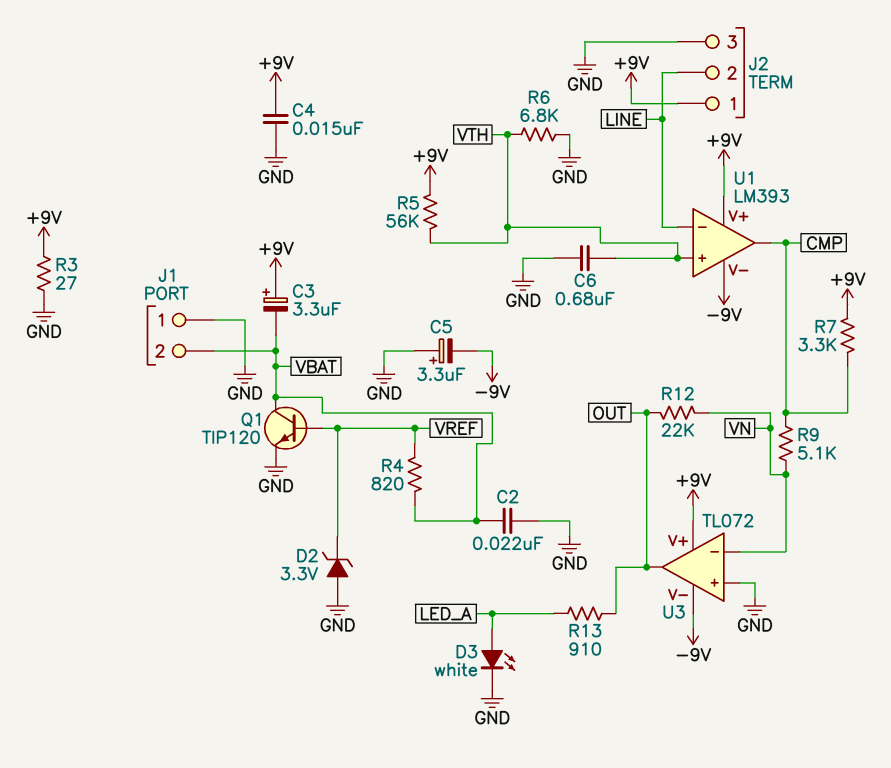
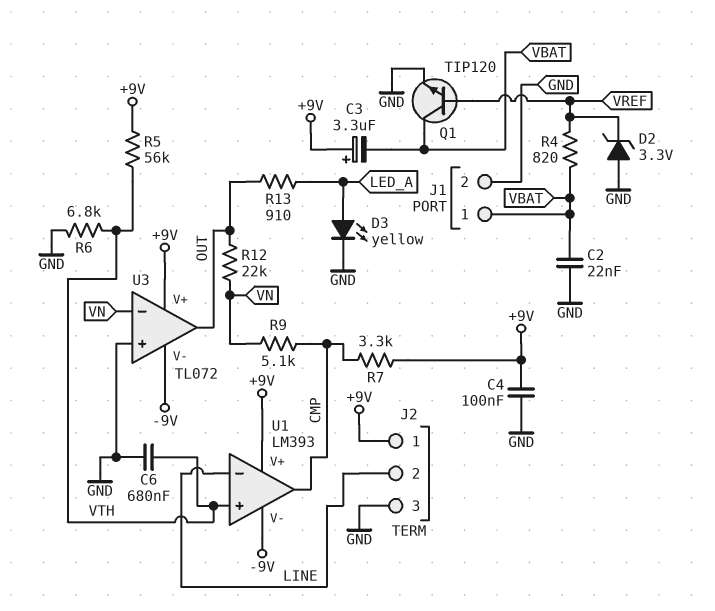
C4: 15nF (+9V, GND) -> 100nF (+9V, GND)
C5: 3.3uF (plus GND, minus -9V) -> none
D3: LED white (A LED_A, K GND) -> LED yellow (A LED_A, K GND)
J1 pin 1: GND -> VBAT
J1 pin 2: VBAT -> GND
R3: 27 (+9V, GND) -> none

